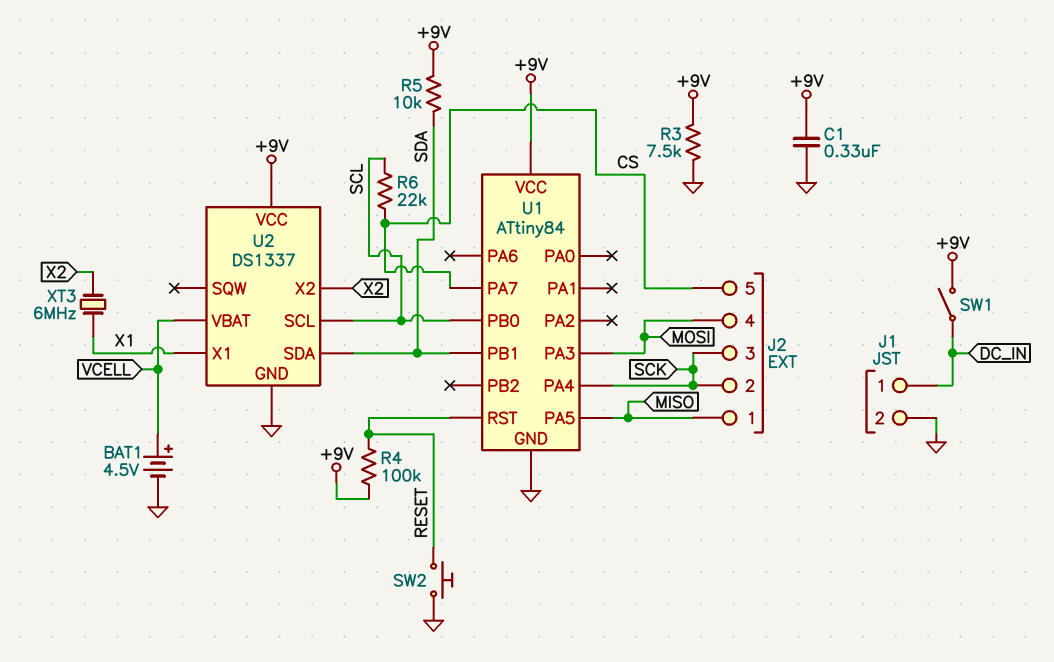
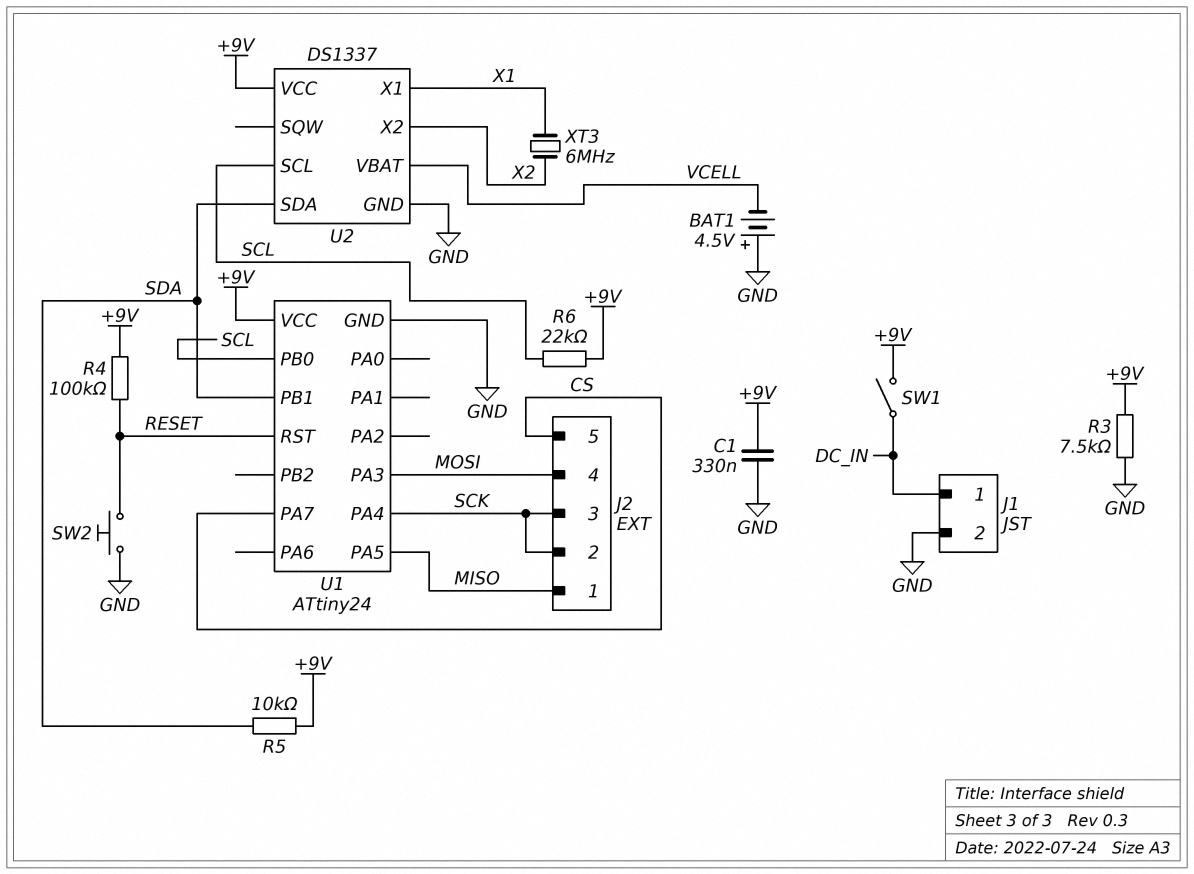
BAT1: 4.5V (plus VCELL, minus GND) -> 4.5V (plus GND, minus VCELL)
R6: 22k (CS, SCL) -> 22k (+9V, SCL)
U1: ATtiny84 -> ATtiny24

